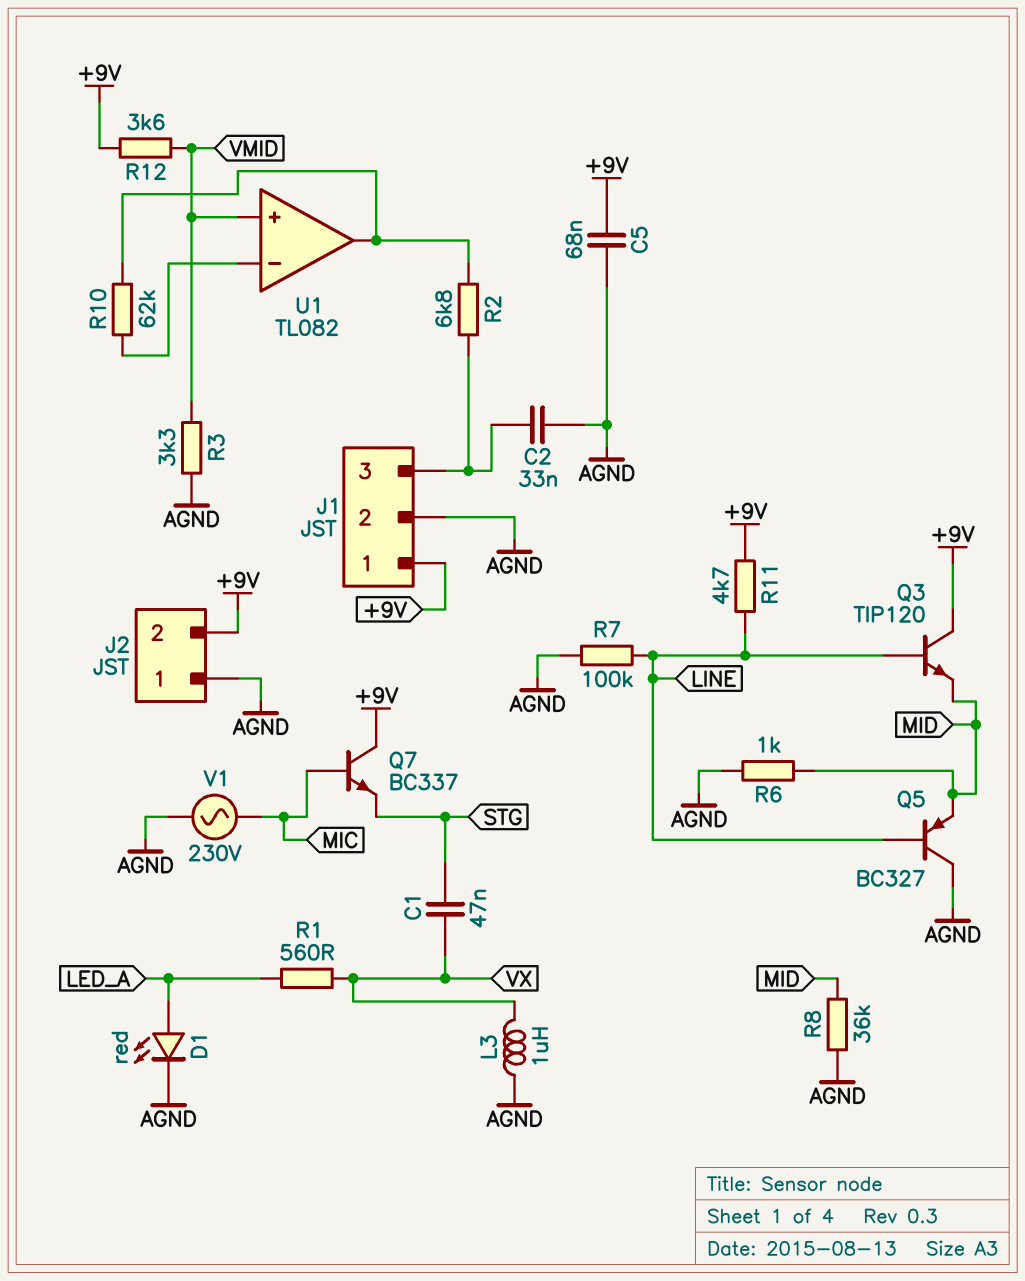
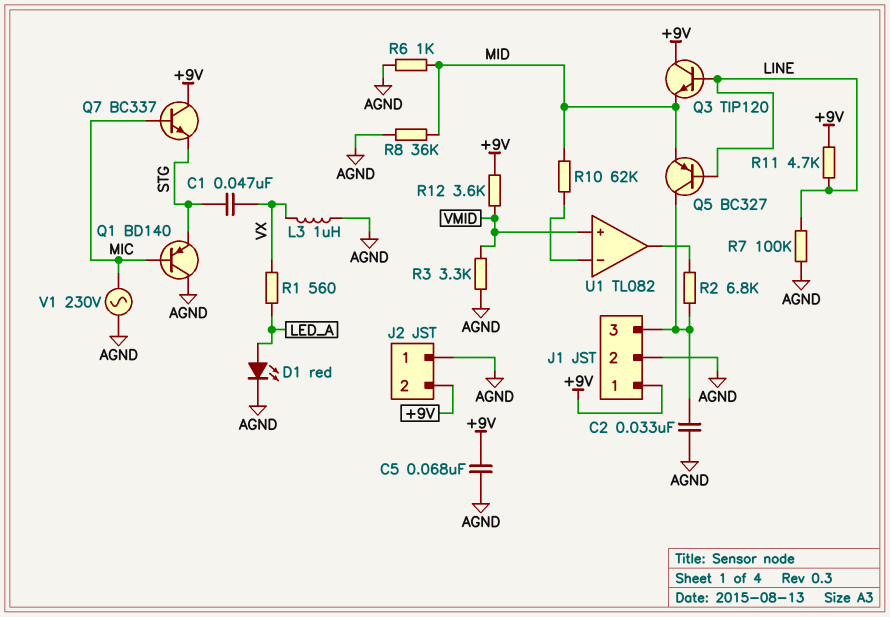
Q1: none -> PNP BD140 (B MIC, C AGND, E STG)
Q5: PNP BC327 (B LINE, C AGND, E MID) -> PNP BC327 (B LINE, C J1/3, E MID)
R10: 62k (U1/in-, U1/out) -> 62k (MID, U1/in-)

